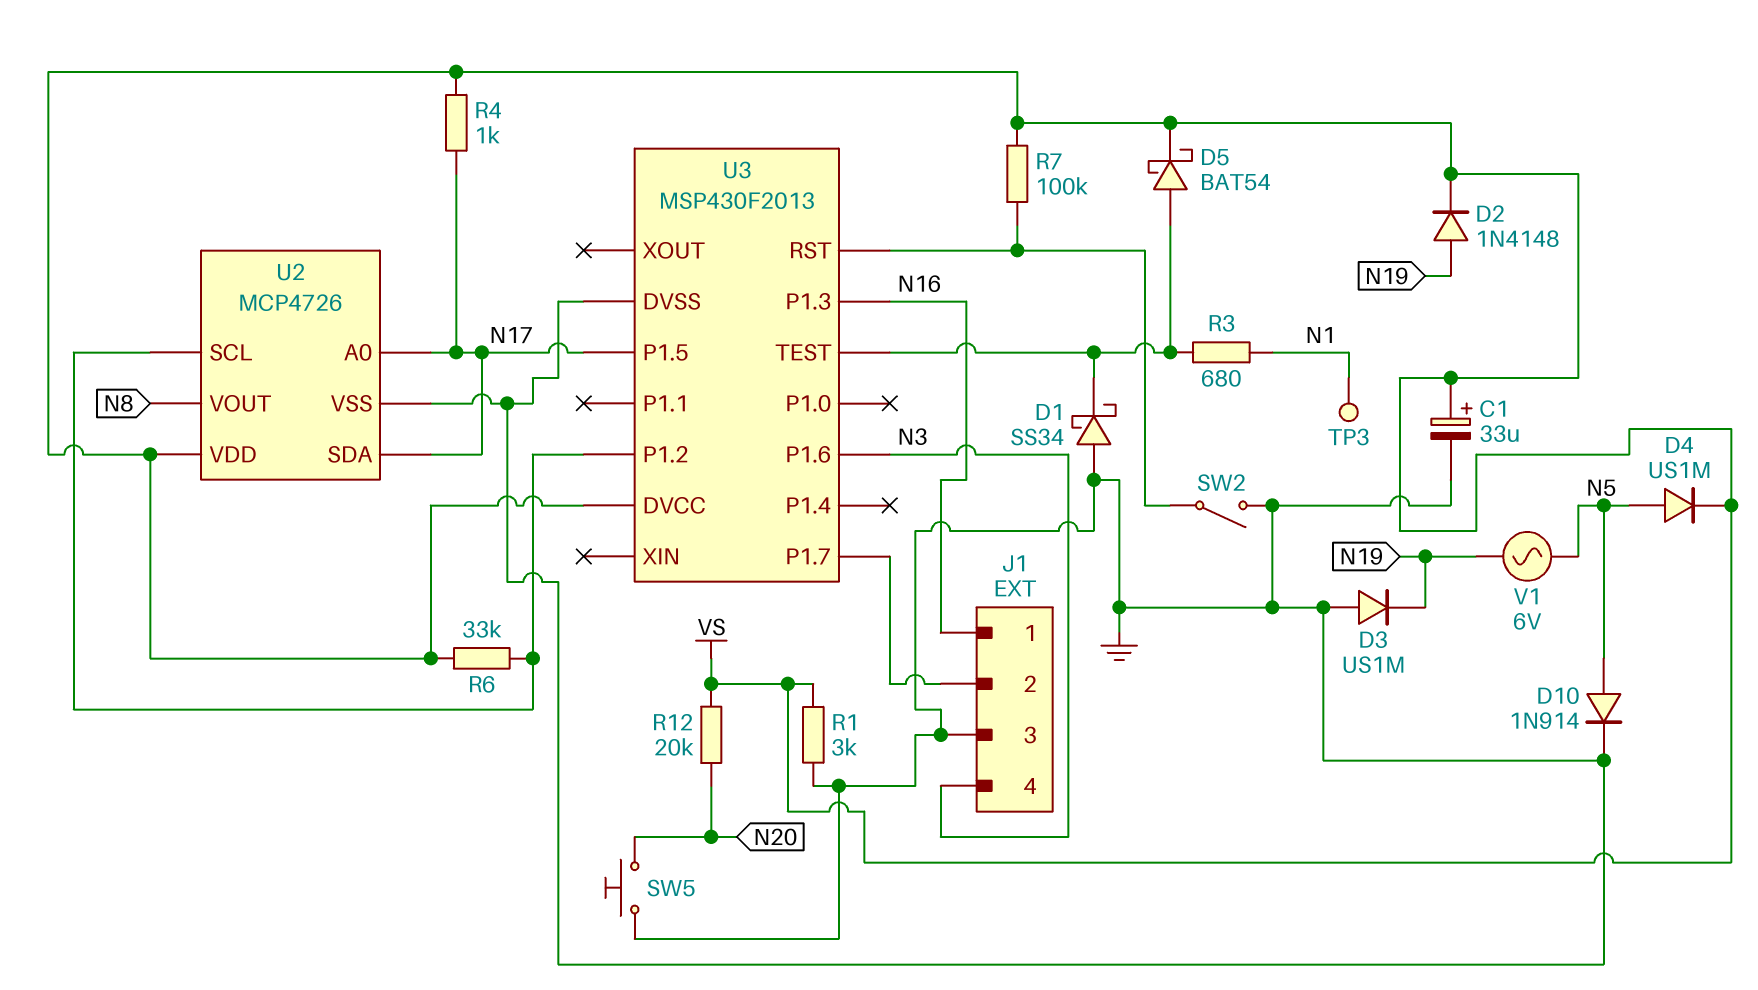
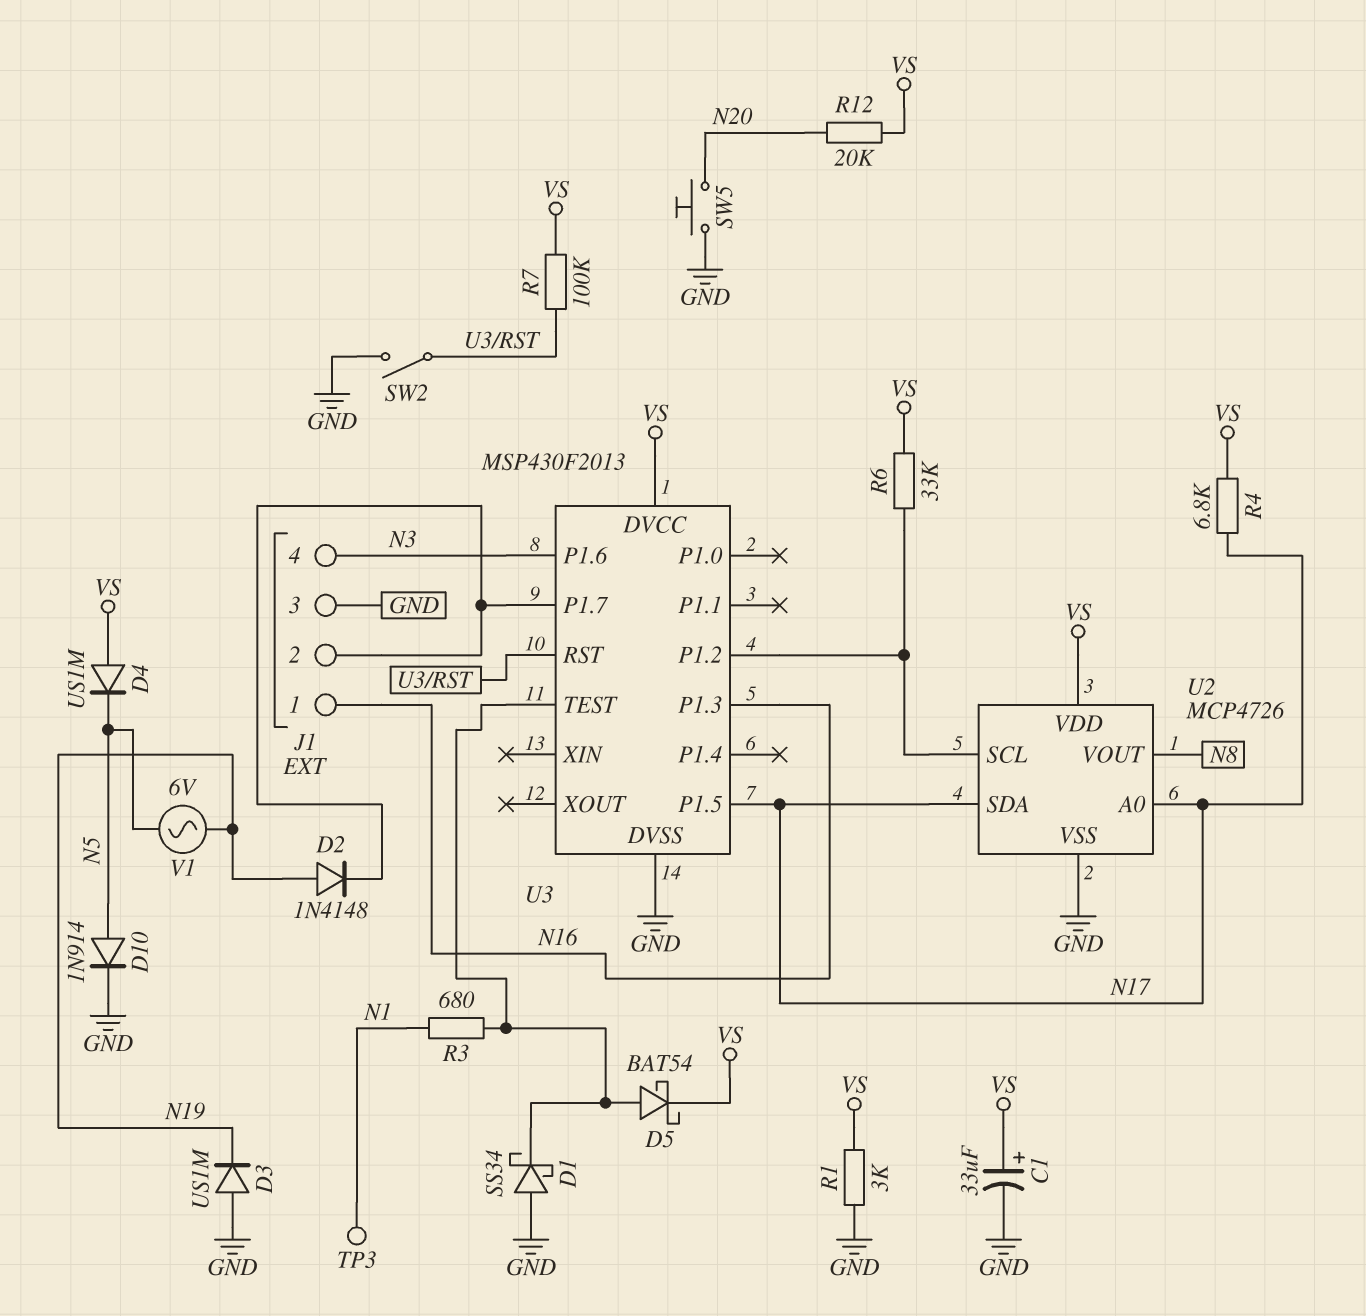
D2: diode 1N4148 (A N19, K VS) -> diode 1N4148 (A N19, K J1/2)
D4: diode US1M (A N5, K VS) -> diode US1M (A VS, K N5)
R4: 1k (N17, VS) -> 6.8k (N17, VS)

